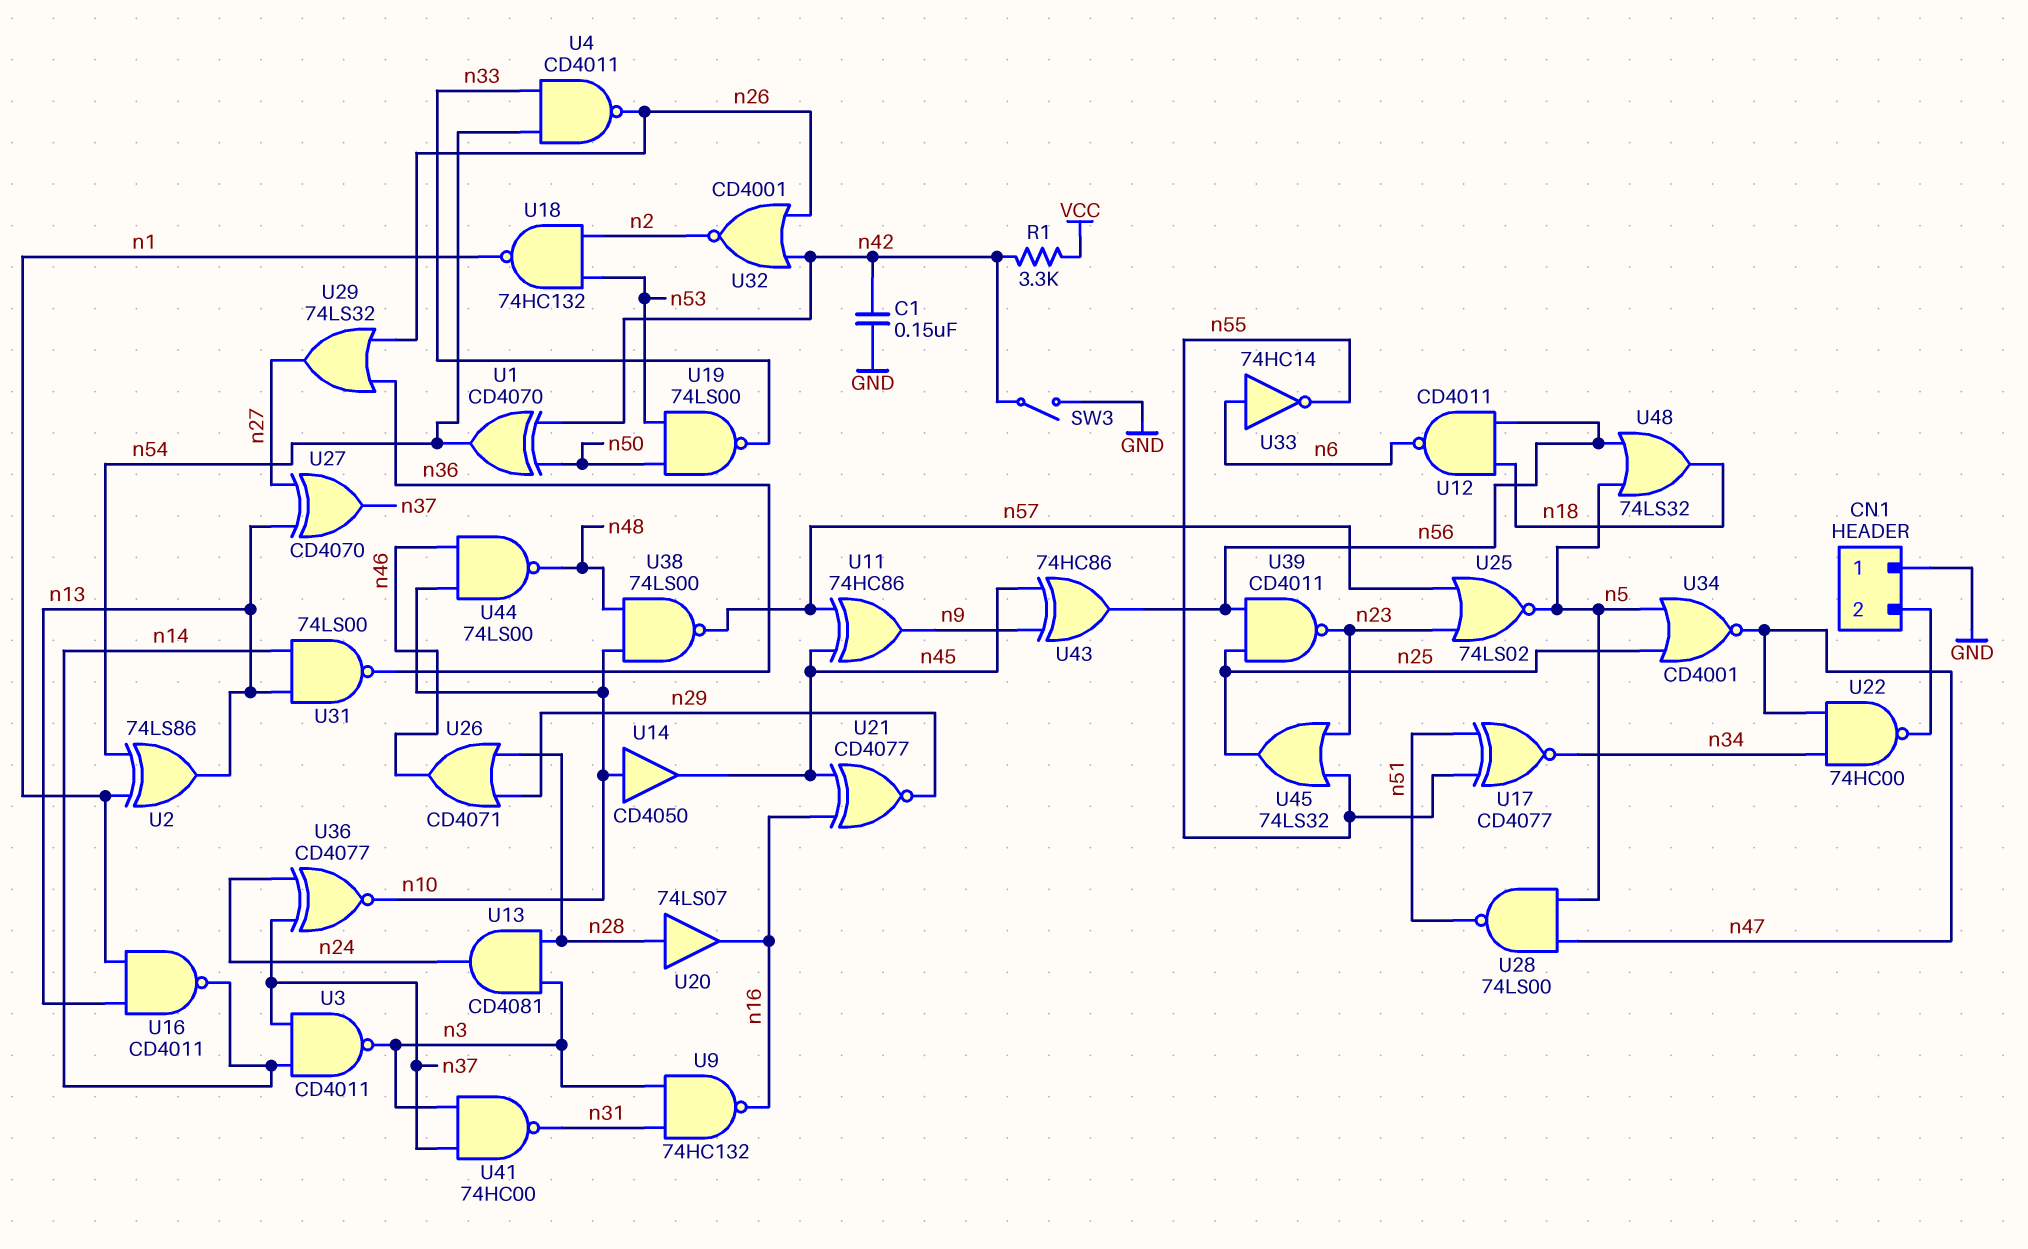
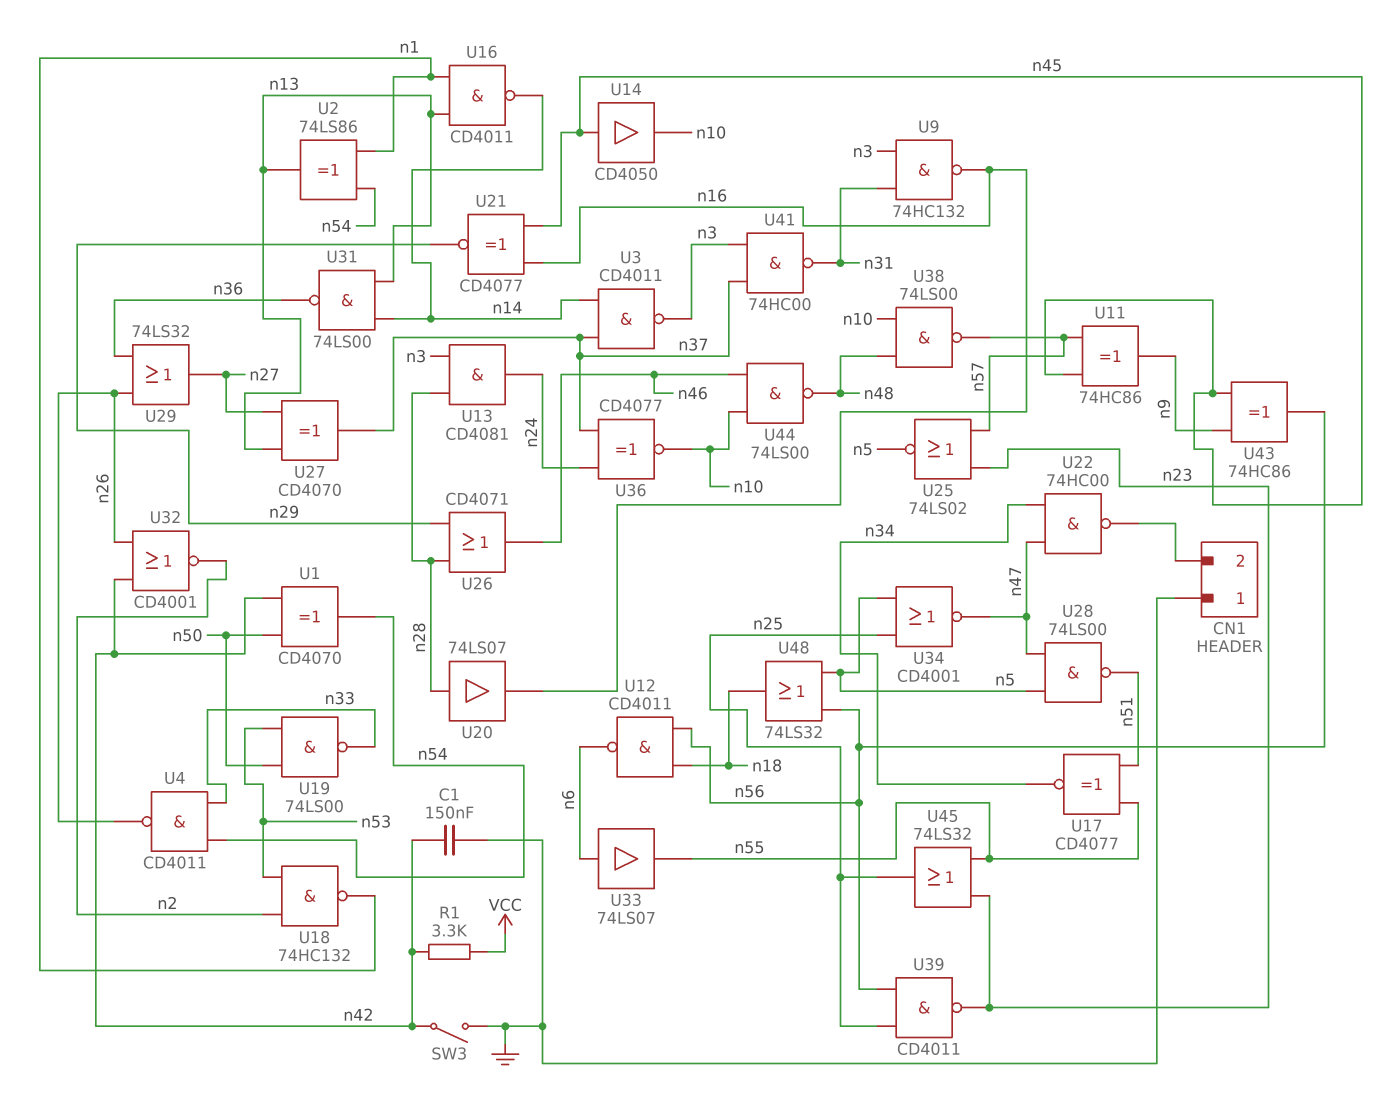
U14: buffer CD4050 (in n10, out n45) -> buffer CD4050 (in n45, out n10)
U33: NOT 74HC14 (in n6, out n55) -> buffer 74LS07 (in n6, out n55)

